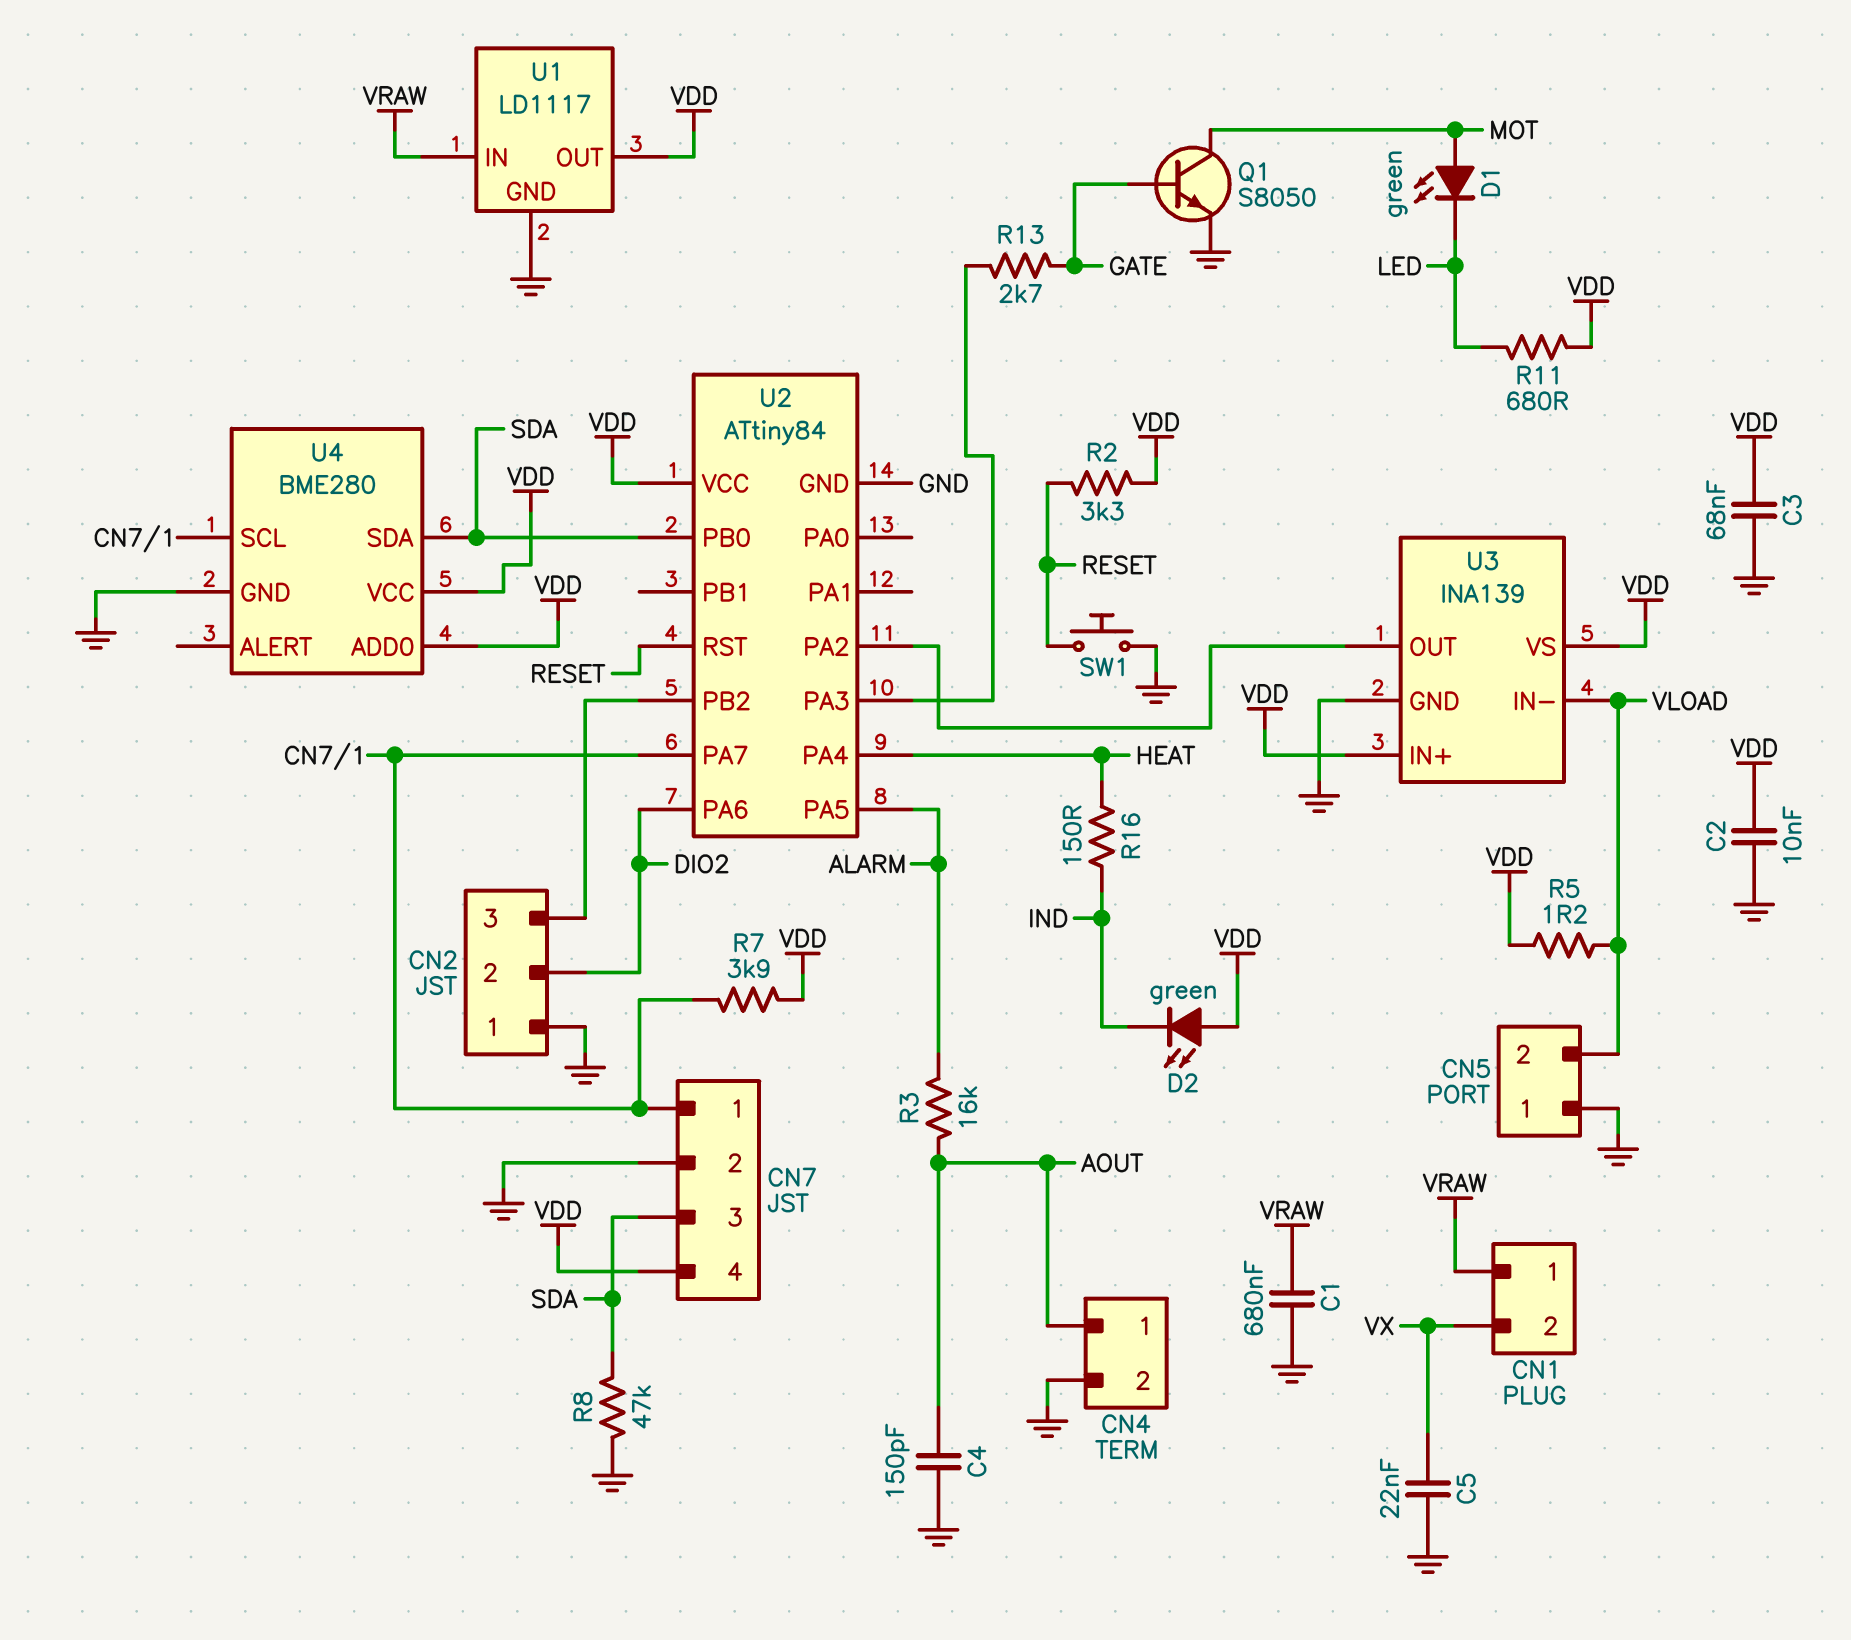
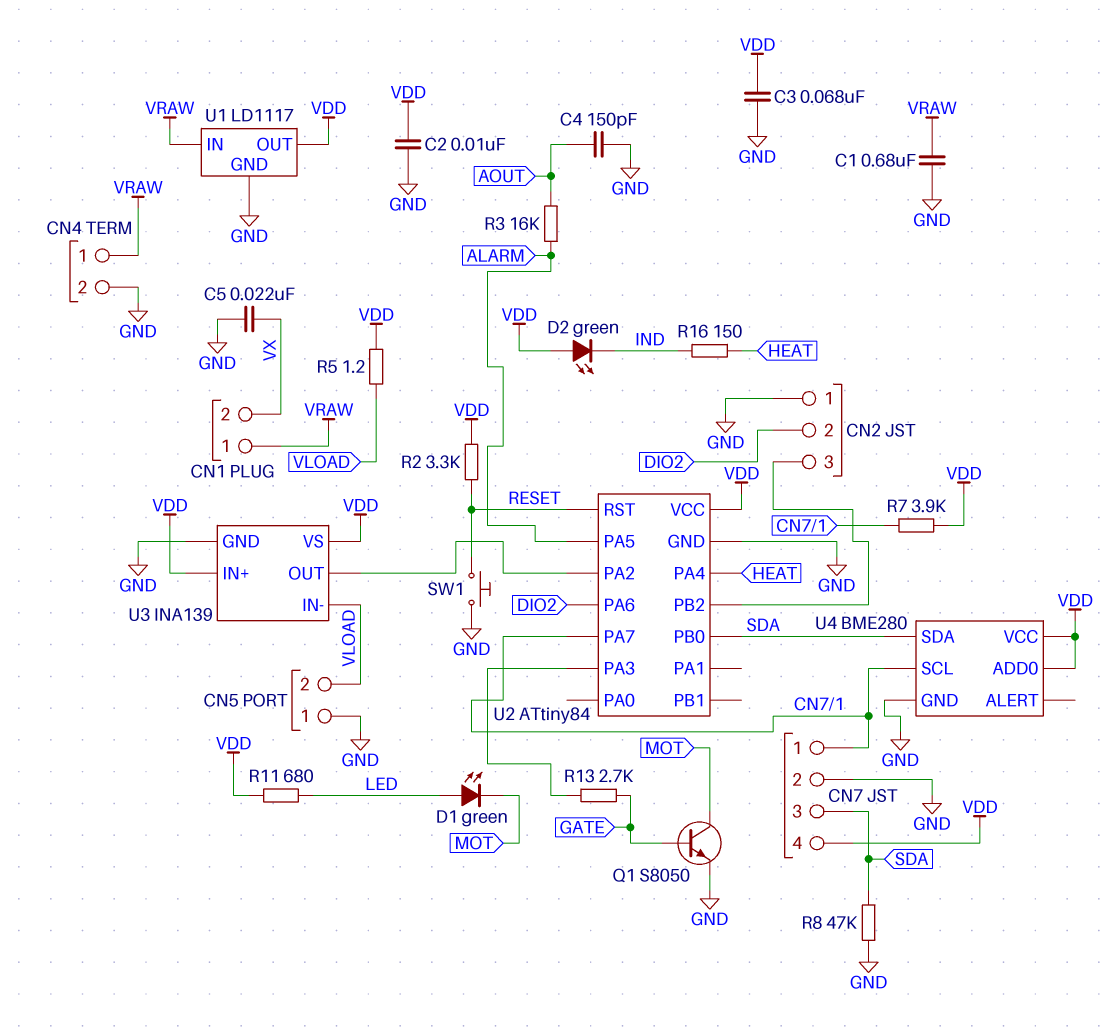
CN4 pin 1: AOUT -> VRAW
D1: LED green (A MOT, K LED) -> LED green (A LED, K MOT)

